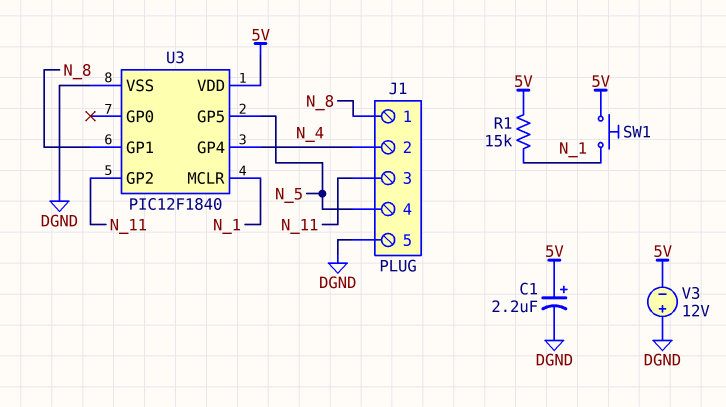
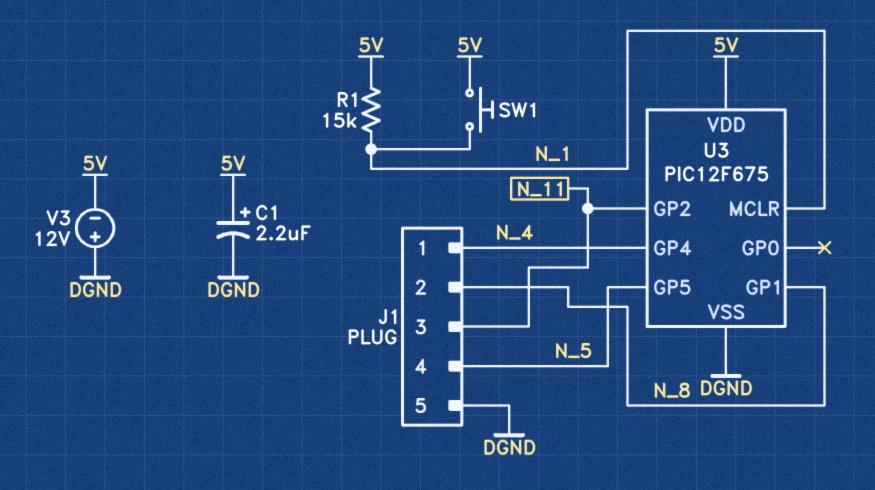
J1 pin 1: N_8 -> N_4
J1 pin 2: N_4 -> N_8
U3: PIC12F1840 -> PIC12F675

